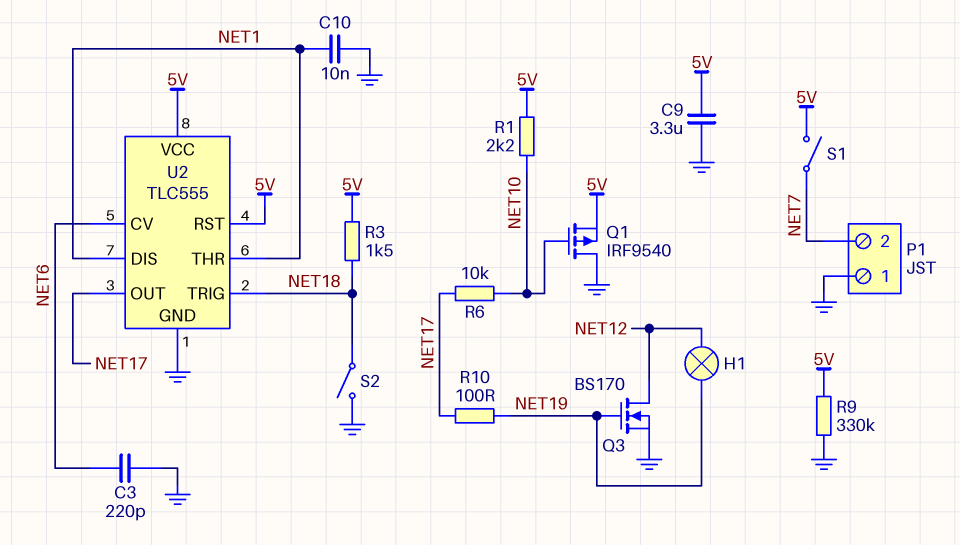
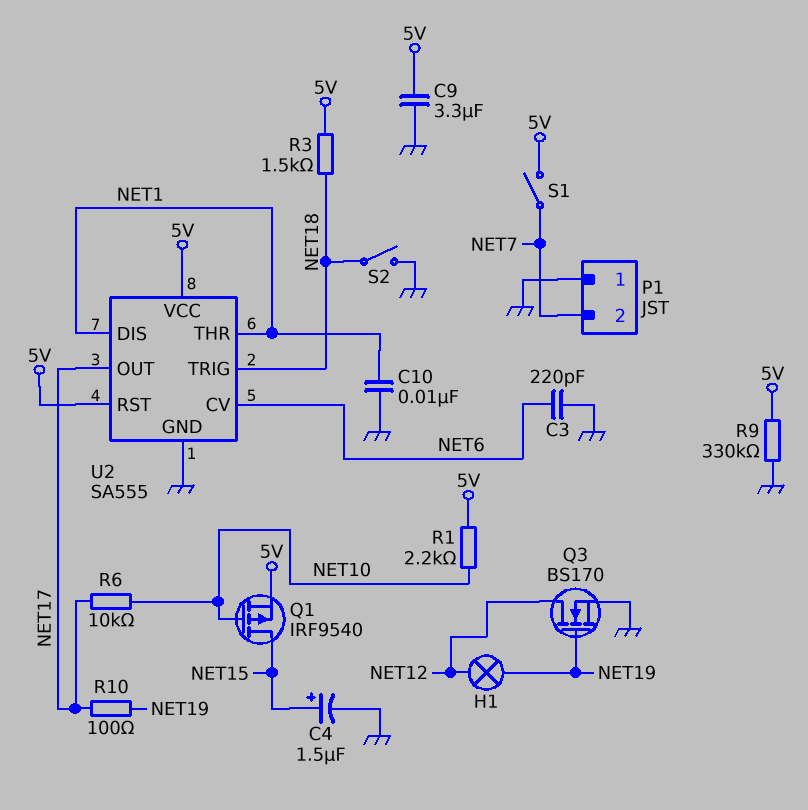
C4: none -> 1.5uF (plus NET15, minus GND)
Q1: PMOS IRF9540 (G NET10, D GND, S 5V) -> PMOS IRF9540 (G NET10, D NET15, S 5V)
U2: TLC555 -> SA555

